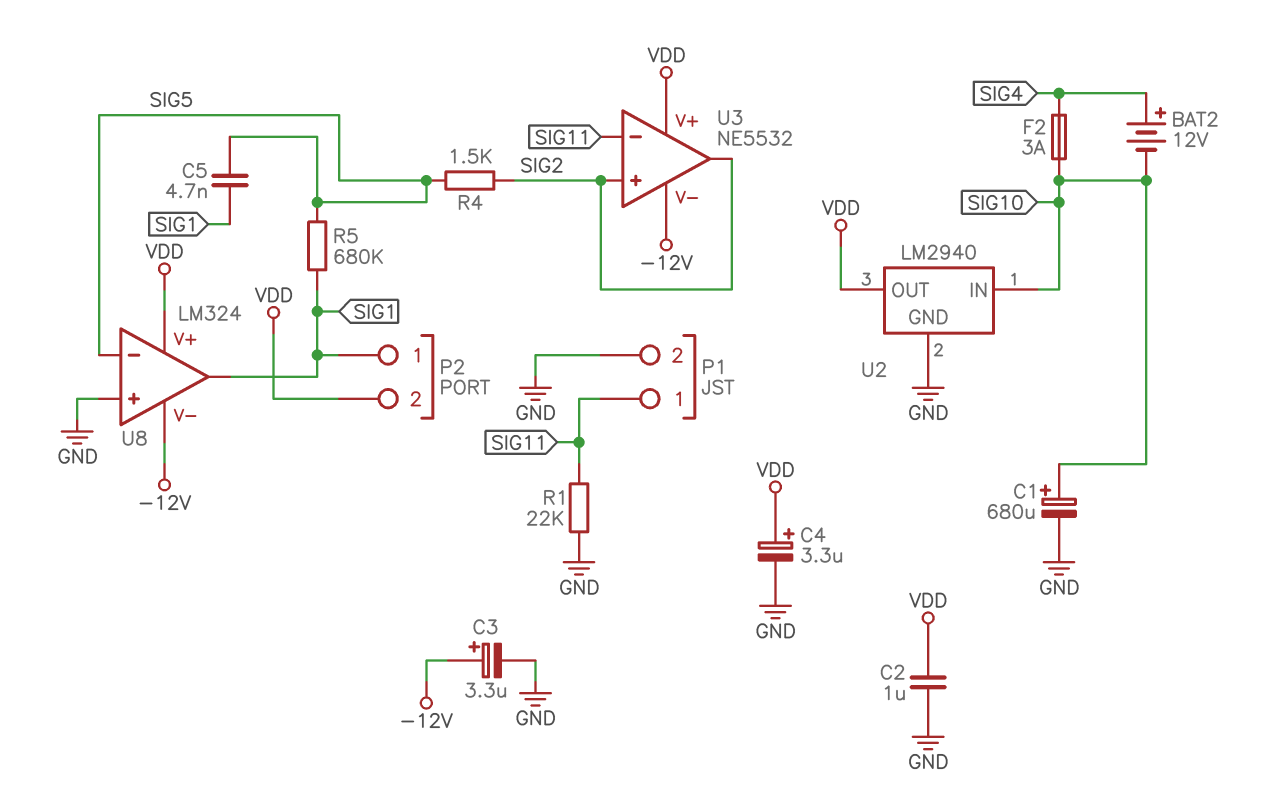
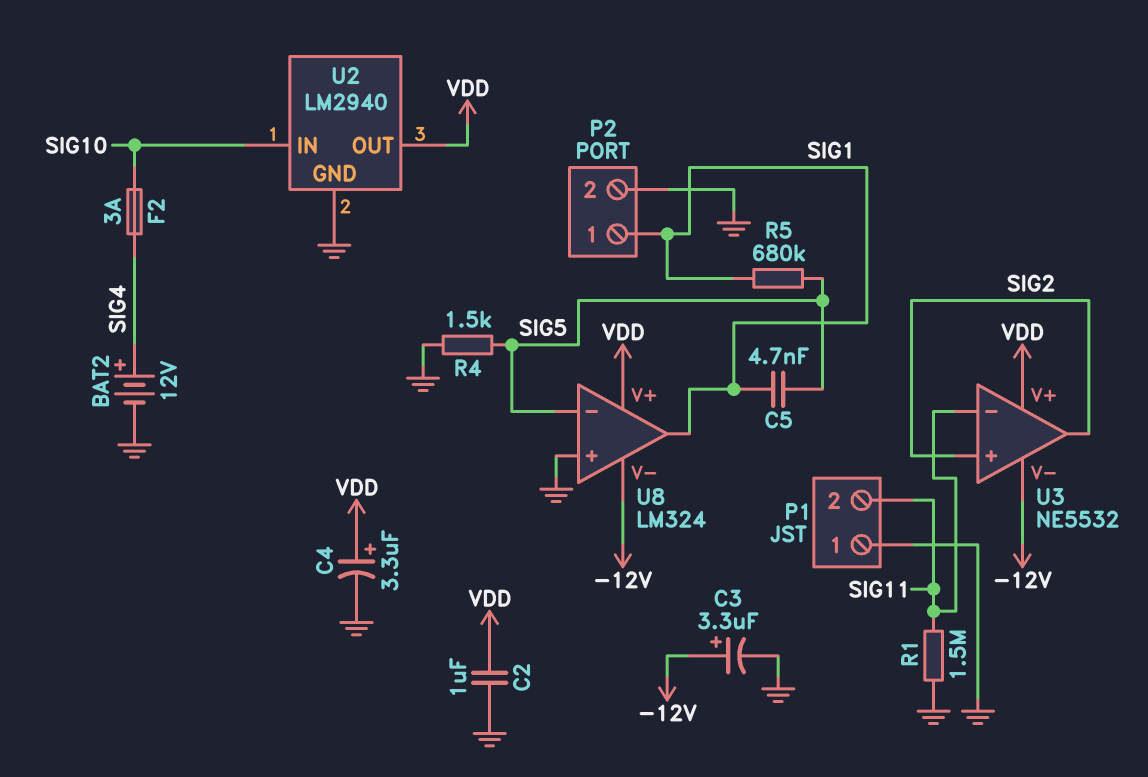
BAT2: 12V (plus SIG4, minus SIG10) -> 12V (plus SIG4, minus GND)
C1: 680uF (plus SIG10, minus GND) -> none
P1 pin 1: SIG11 -> GND
P1 pin 2: GND -> SIG11
P2 pin 2: VDD -> GND
R1: 22k (GND, SIG11) -> 1.5M (GND, SIG11)
R4: 1.5k (SIG2, SIG5) -> 1.5k (GND, SIG5)

